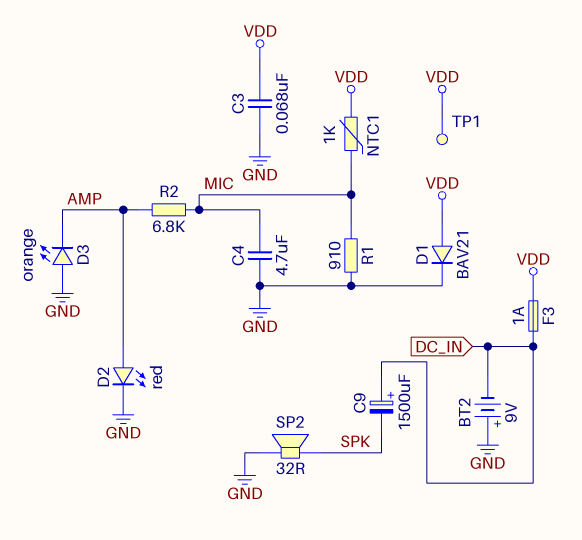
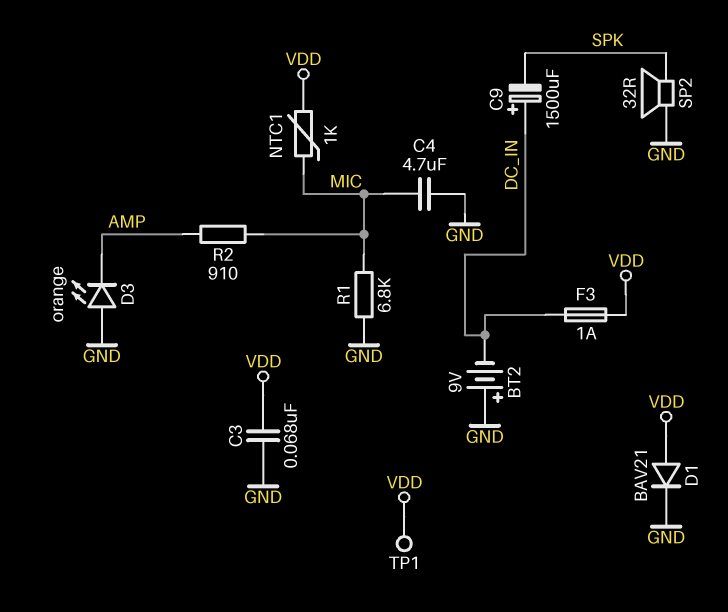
D2: LED red (A AMP, K GND) -> none
R1: 910 (GND, MIC) -> 6.8k (GND, MIC)
R2: 6.8k (AMP, MIC) -> 910 (AMP, MIC)

